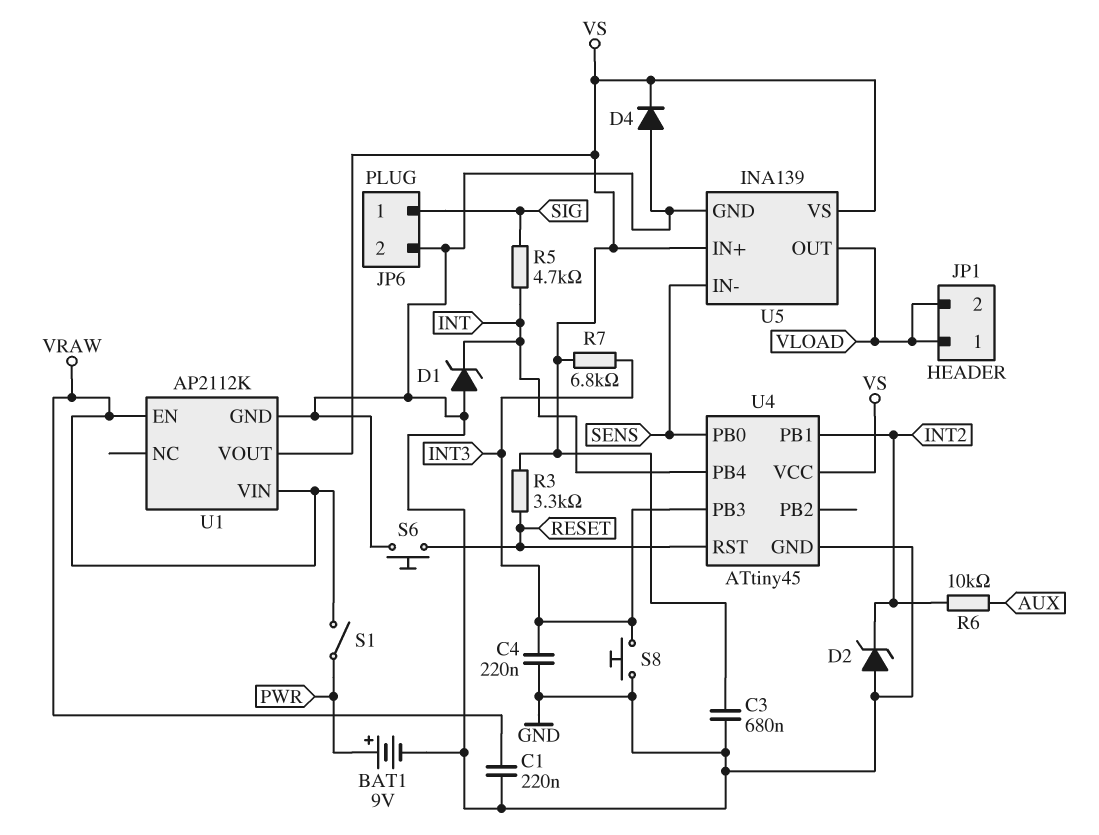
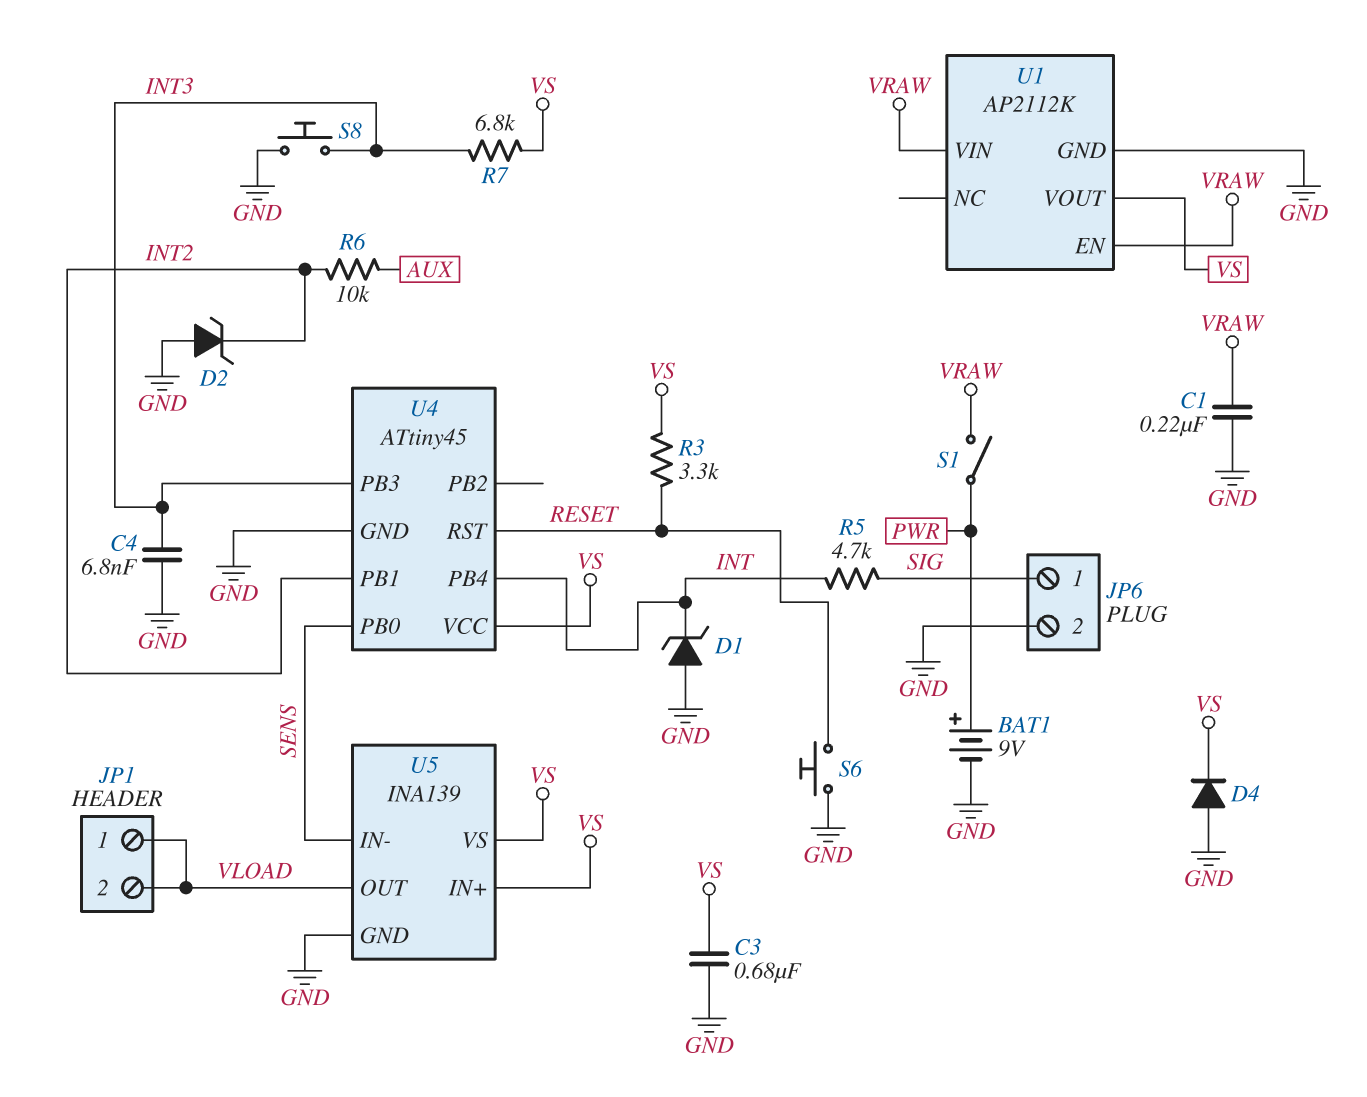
C4: 220nF (GND, INT3) -> 6.8nF (GND, INT3)

